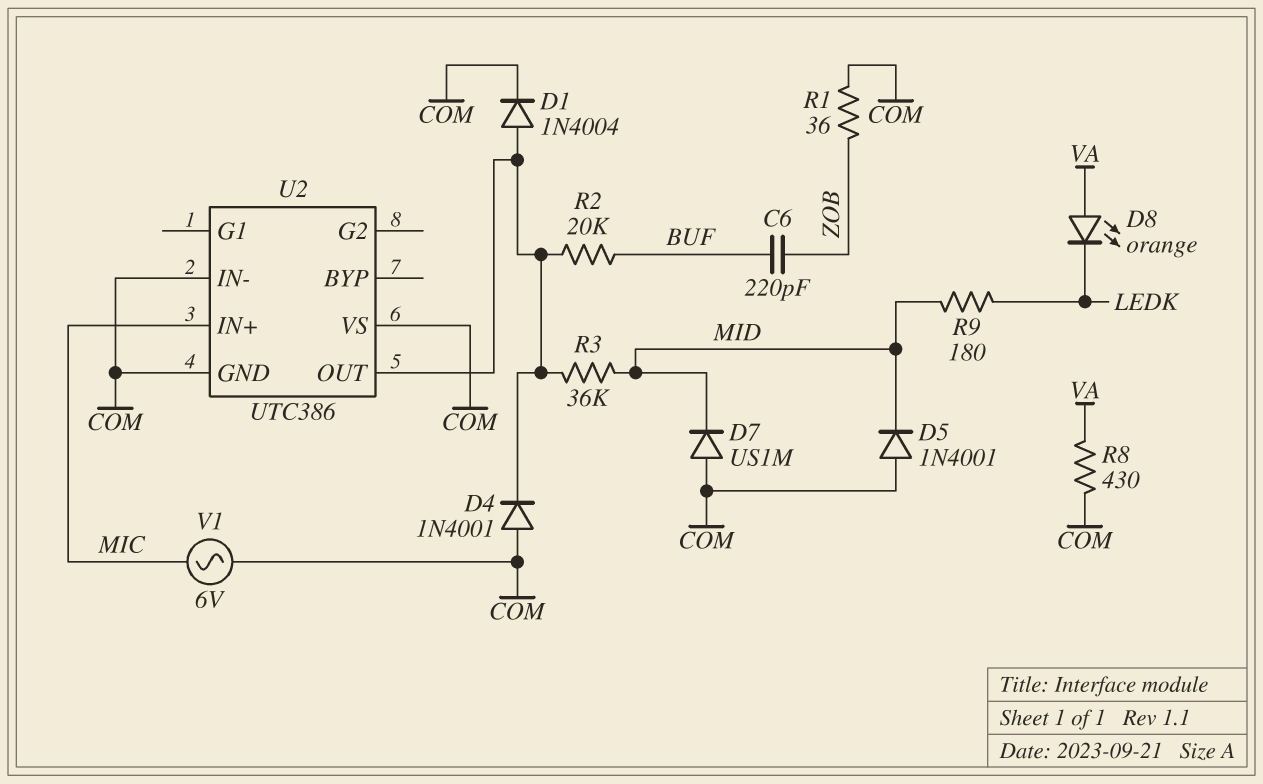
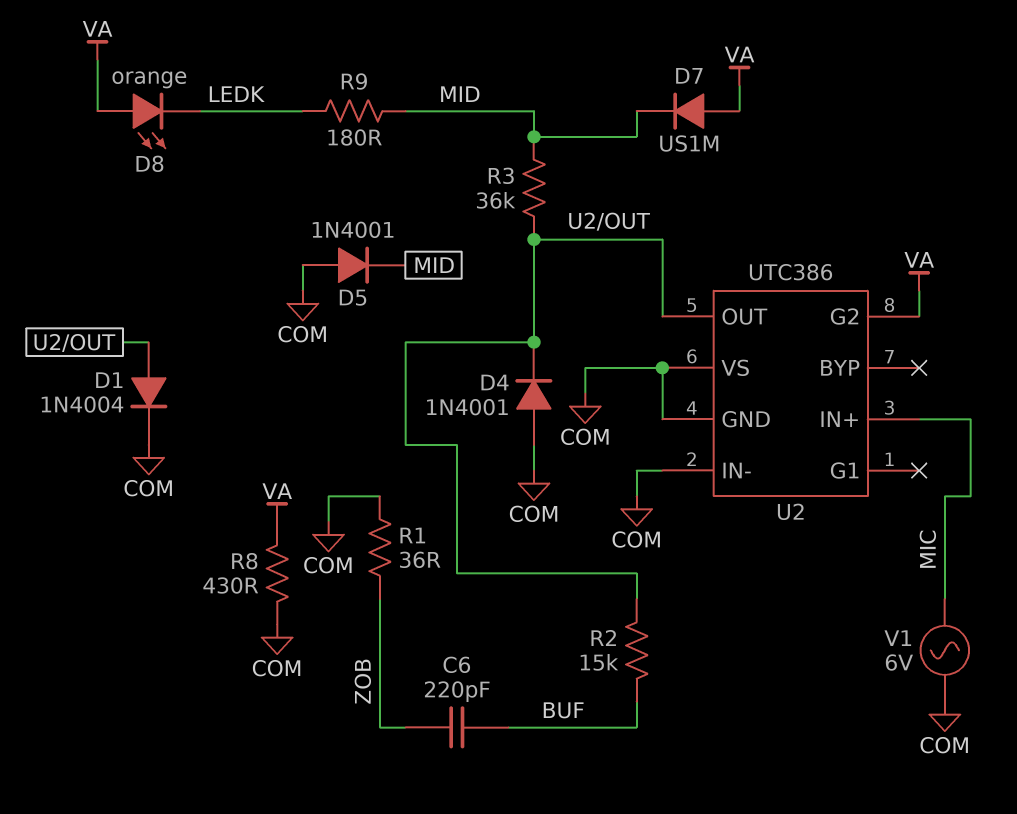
D7: diode US1M (A COM, K MID) -> diode US1M (A VA, K MID)
R2: 20k (BUF, U2/OUT) -> 15k (BUF, U2/OUT)
U2 pin G2: none -> VA

